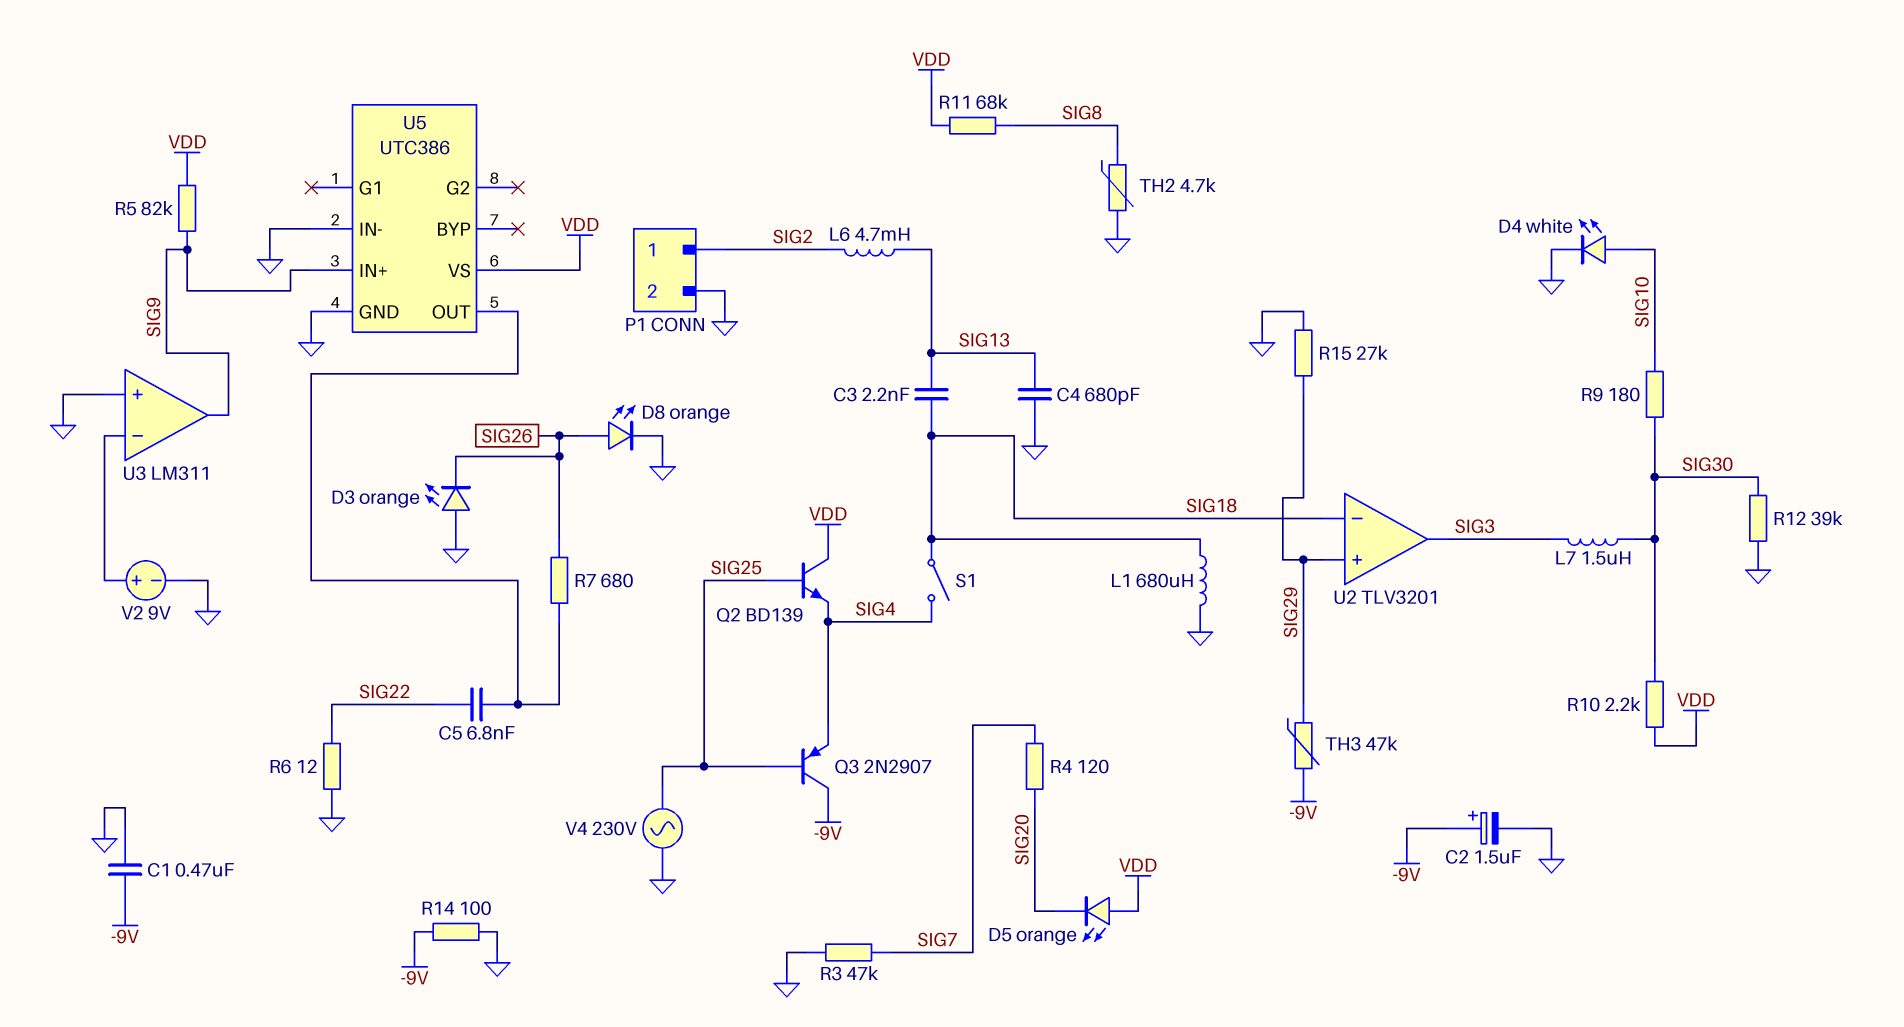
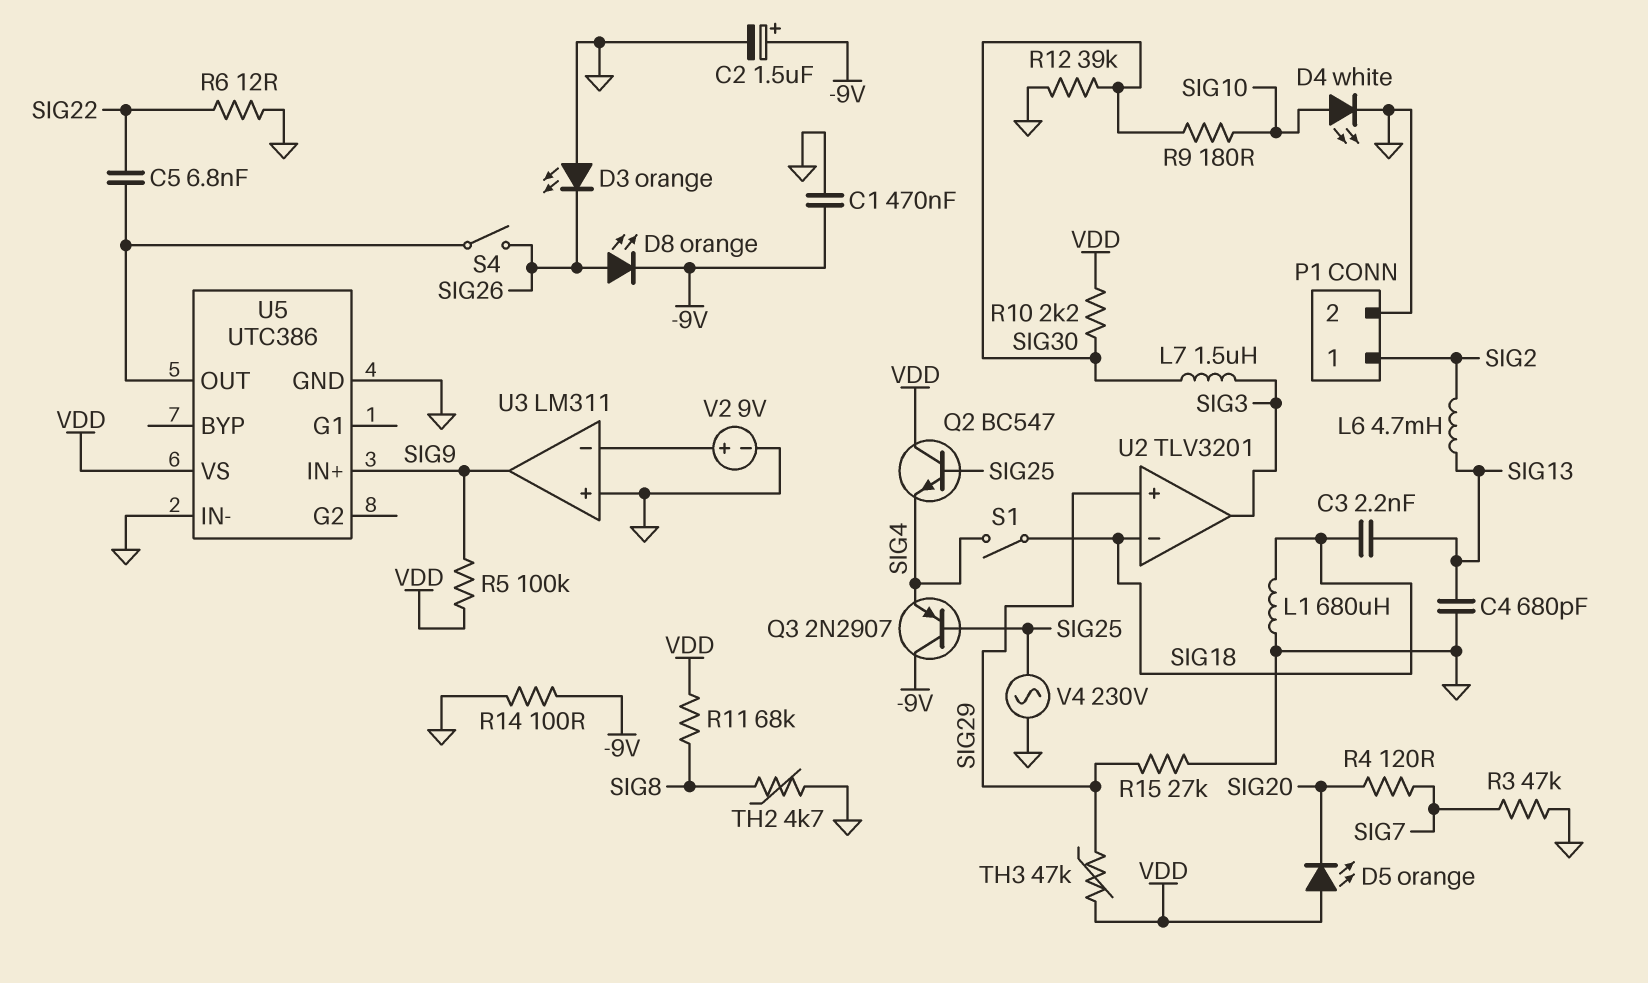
D8: LED orange (A SIG26, K GND) -> LED orange (A SIG26, K -9V)
Q2: NPN BD139 (B SIG25, C VDD, E SIG4) -> NPN BC547 (B SIG25, C VDD, E SIG4)
R5: 82k (SIG9, VDD) -> 100k (SIG9, VDD)
R7: 680 (SIG26, U5/OUT) -> none
S4: none -> switch (SIG26, U5/OUT)
TH3: 47k (-9V, SIG29) -> 47k (SIG29, VDD)

